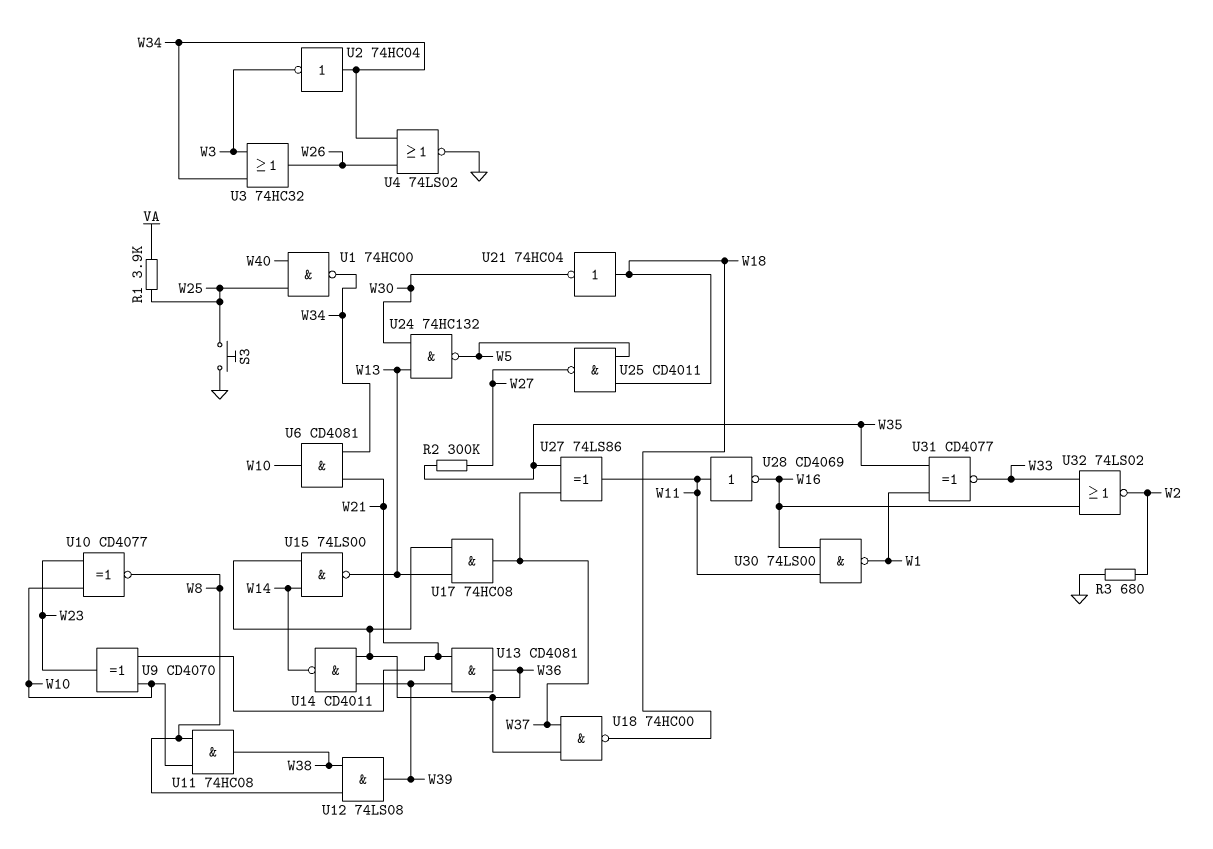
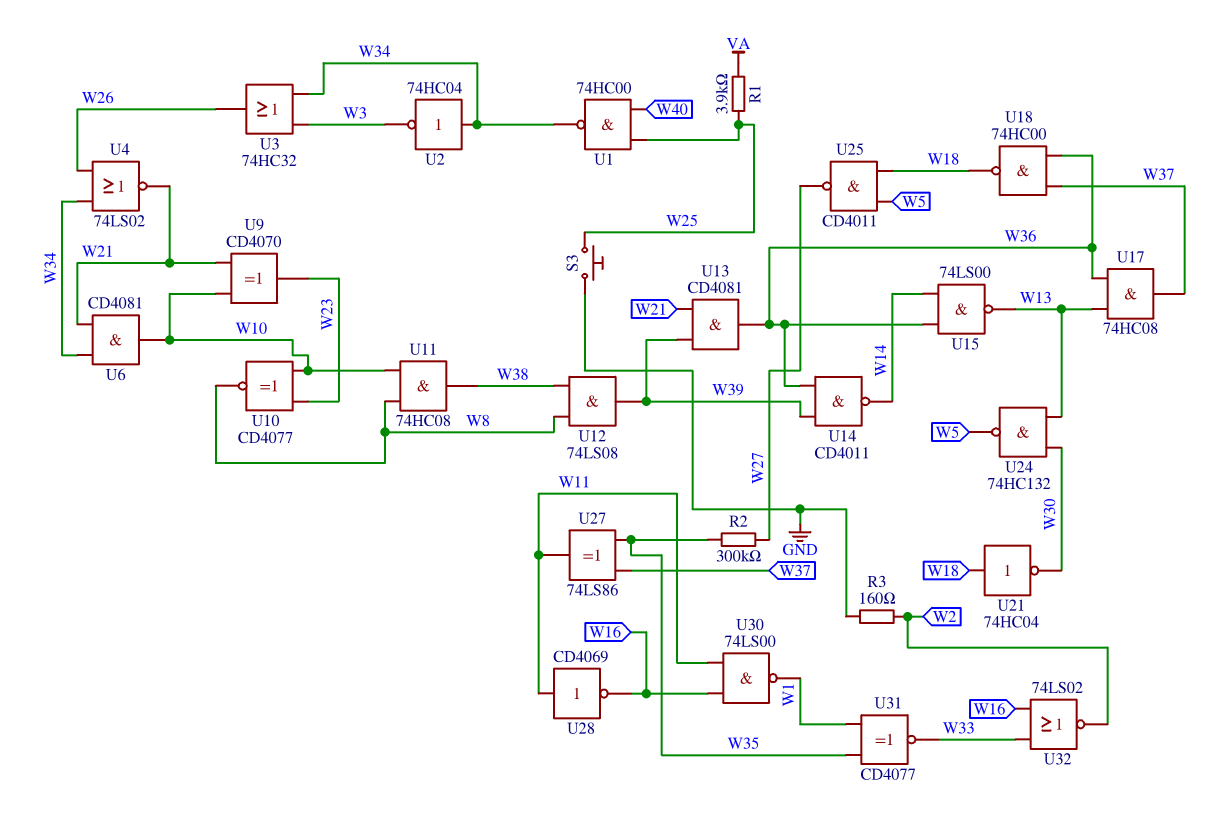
R3: 680 (GND, W2) -> 160 (GND, W2)
U4: NOR 74LS02 (in W26, in W34, out GND) -> NOR 74LS02 (in W26, in W34, out W21)

